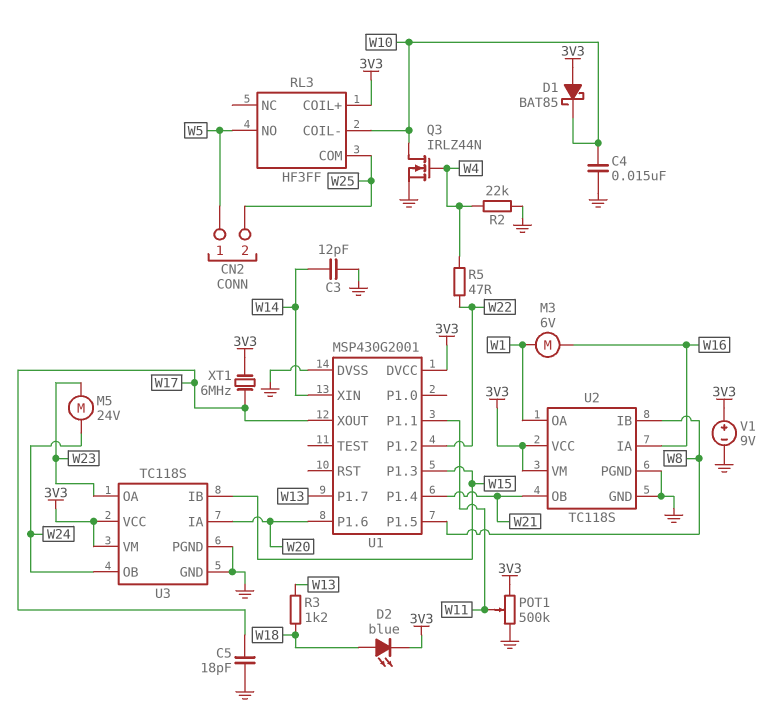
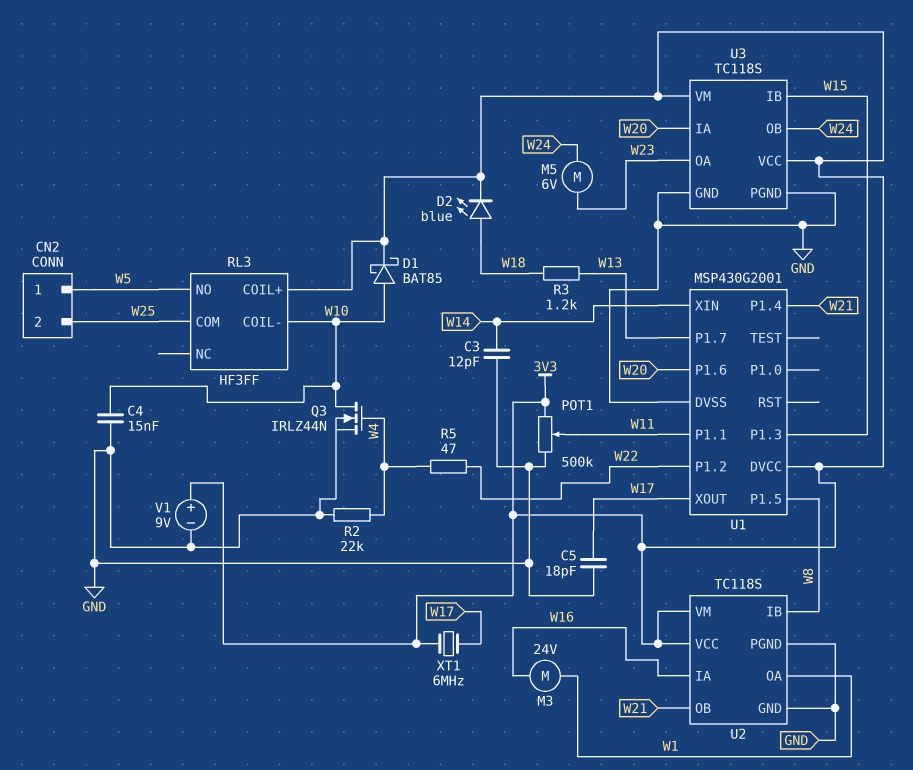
D1: schottky BAT85 (A 3V3, K W10) -> schottky BAT85 (A W10, K 3V3)
M3: motor 6V (W1, W16) -> motor 24V (W1, W16)
M5: motor 24V (W23, W24) -> motor 6V (W23, W24)

